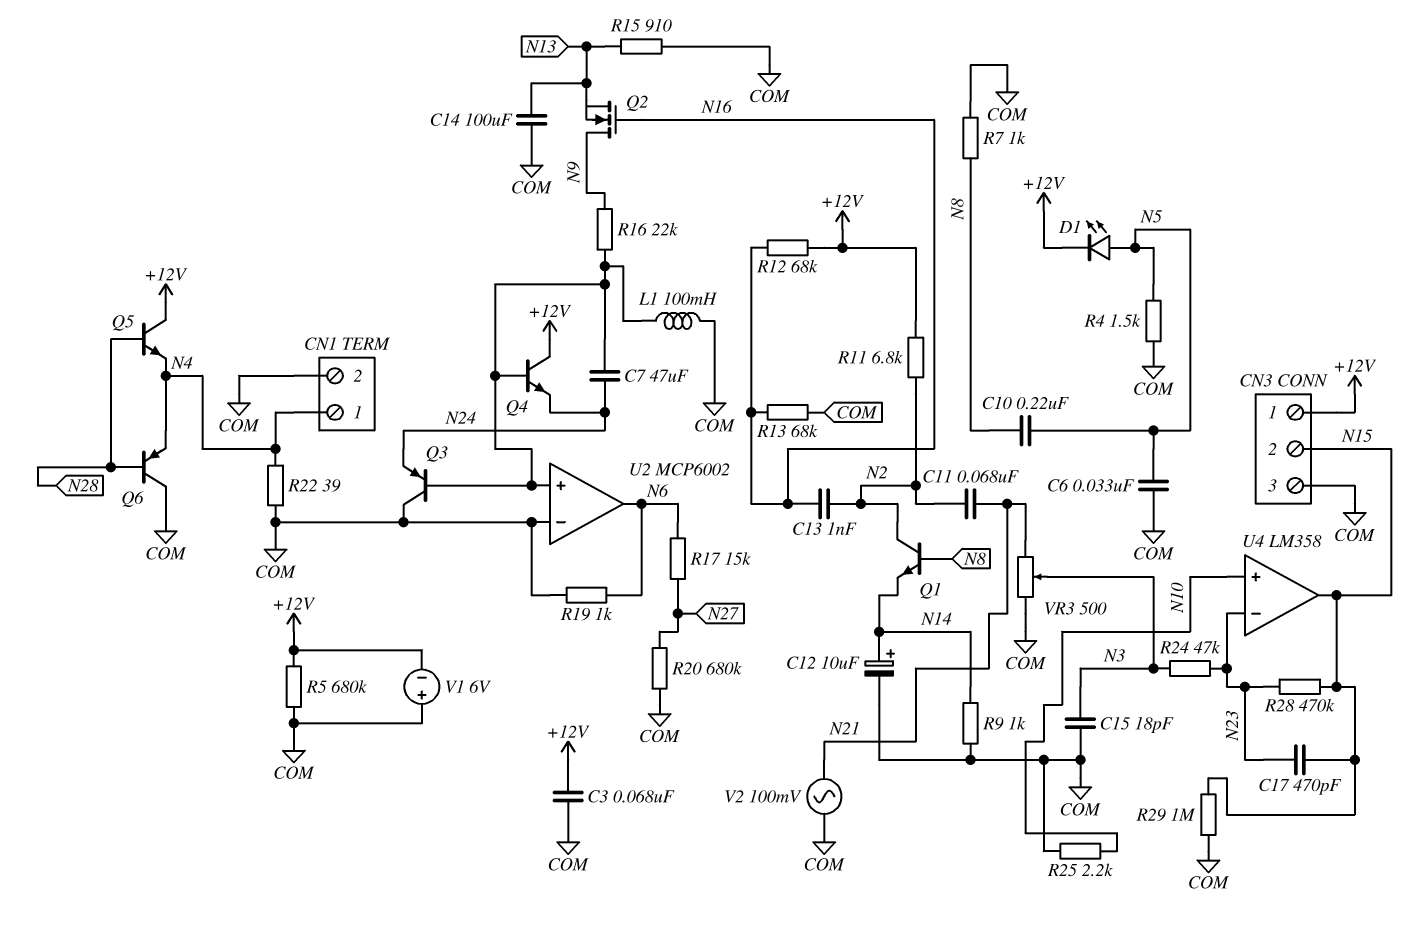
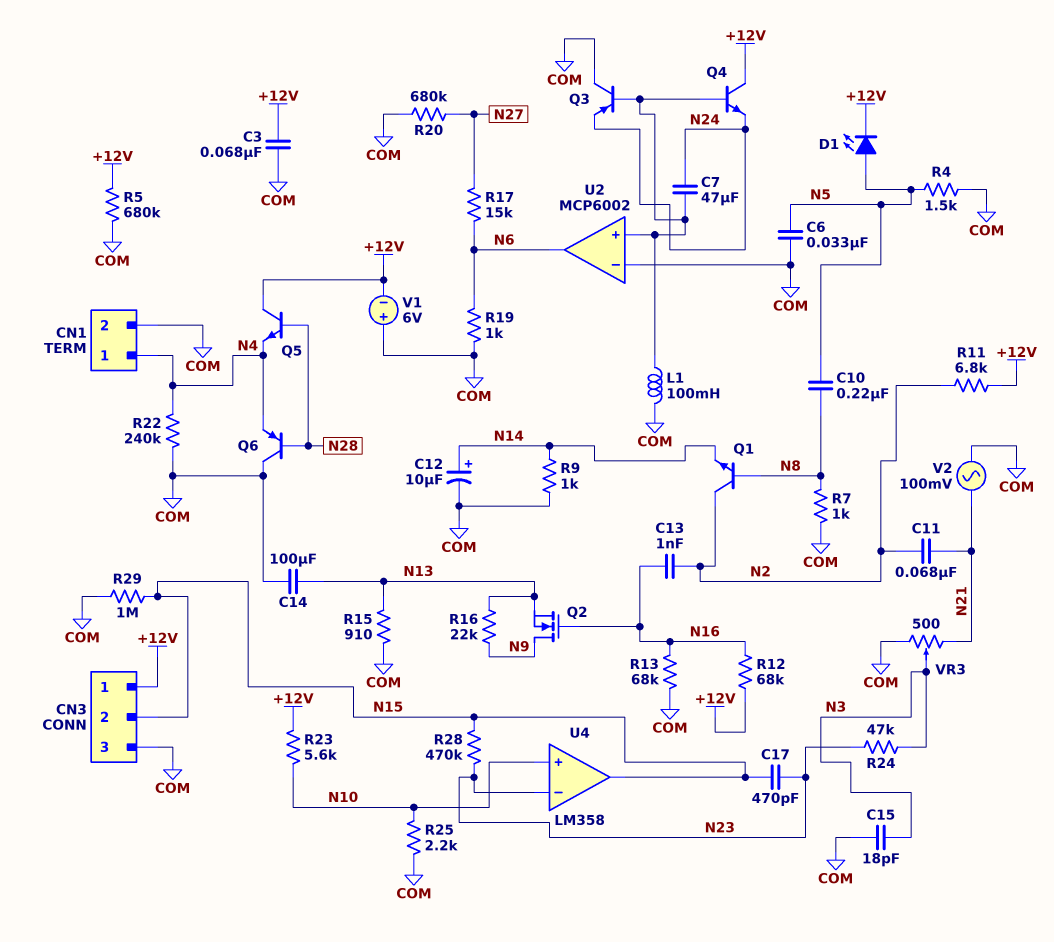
R16: 22k (N9, U2/in+) -> 22k (N9, N13)
R22: 39 (COM, N4) -> 240k (COM, N4)
R23: none -> 5.6k (+12V, N10)

